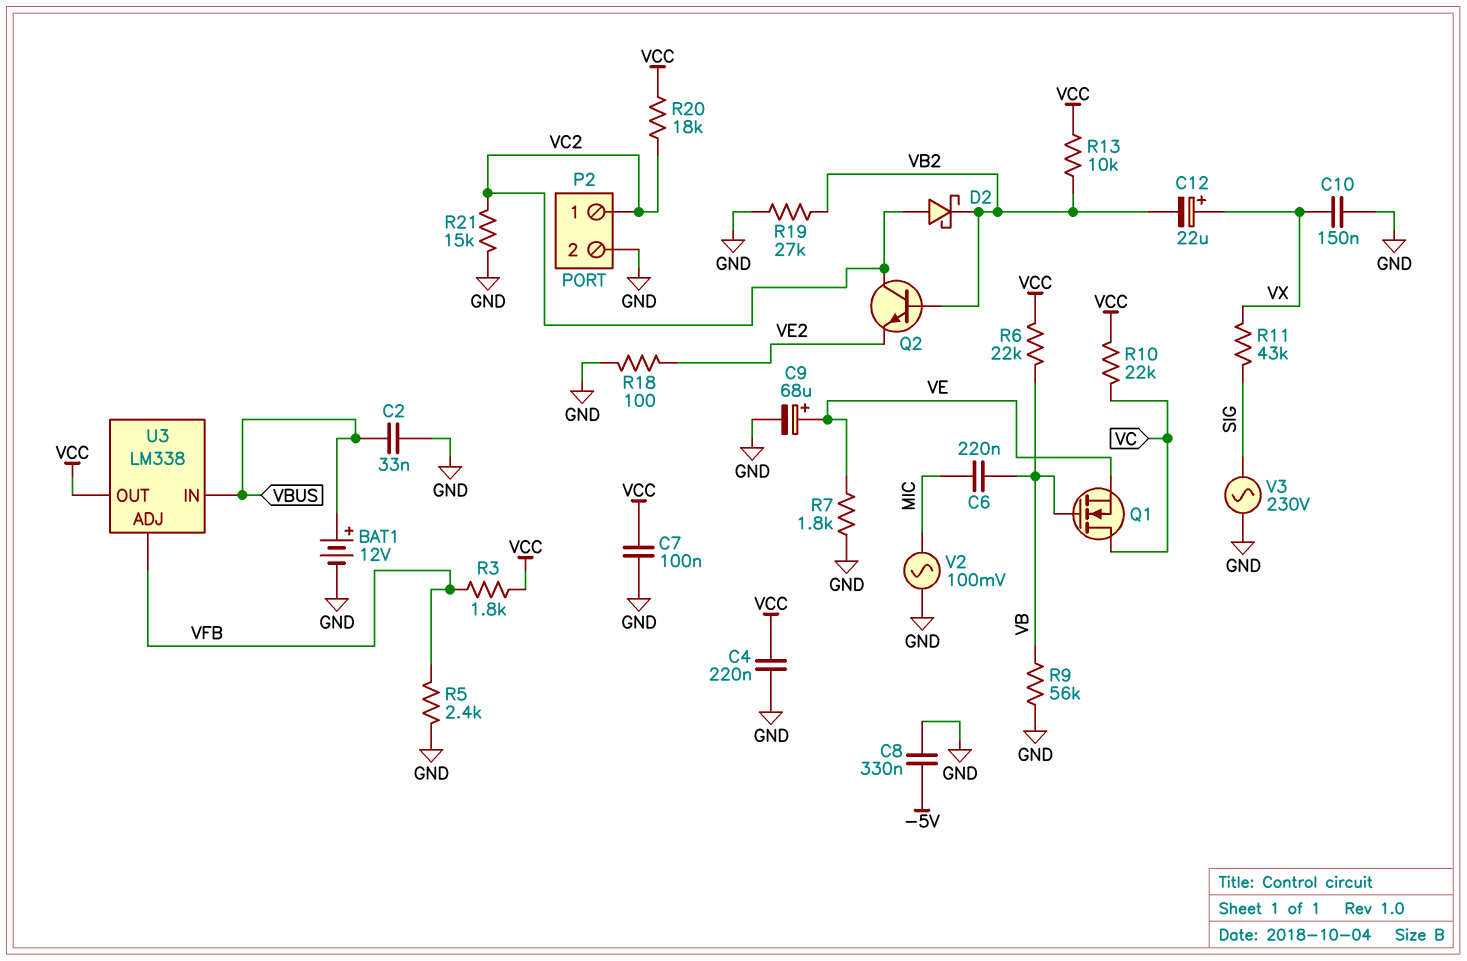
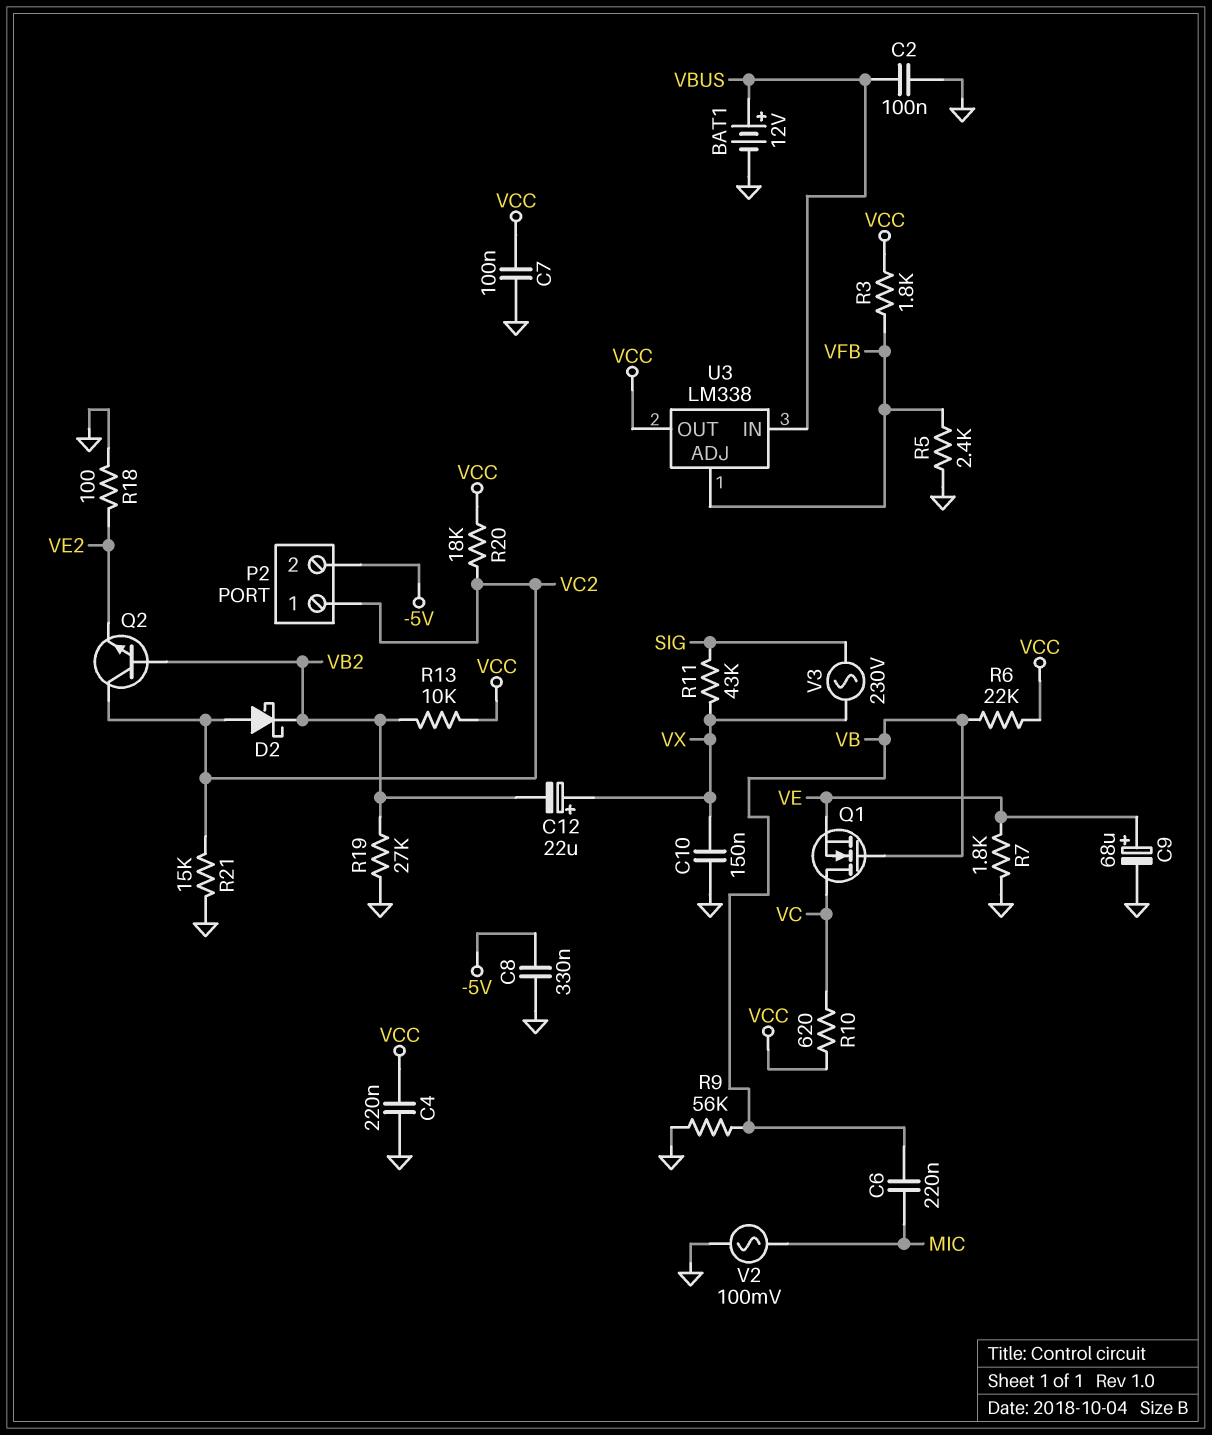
C2: 33nF (GND, VBUS) -> 100nF (GND, VBUS)
P2 pin 2: GND -> -5V
R10: 22k (VC, VCC) -> 620 (VC, VCC)
V3: AC 230V (GND, SIG) -> AC 230V (SIG, VX)

